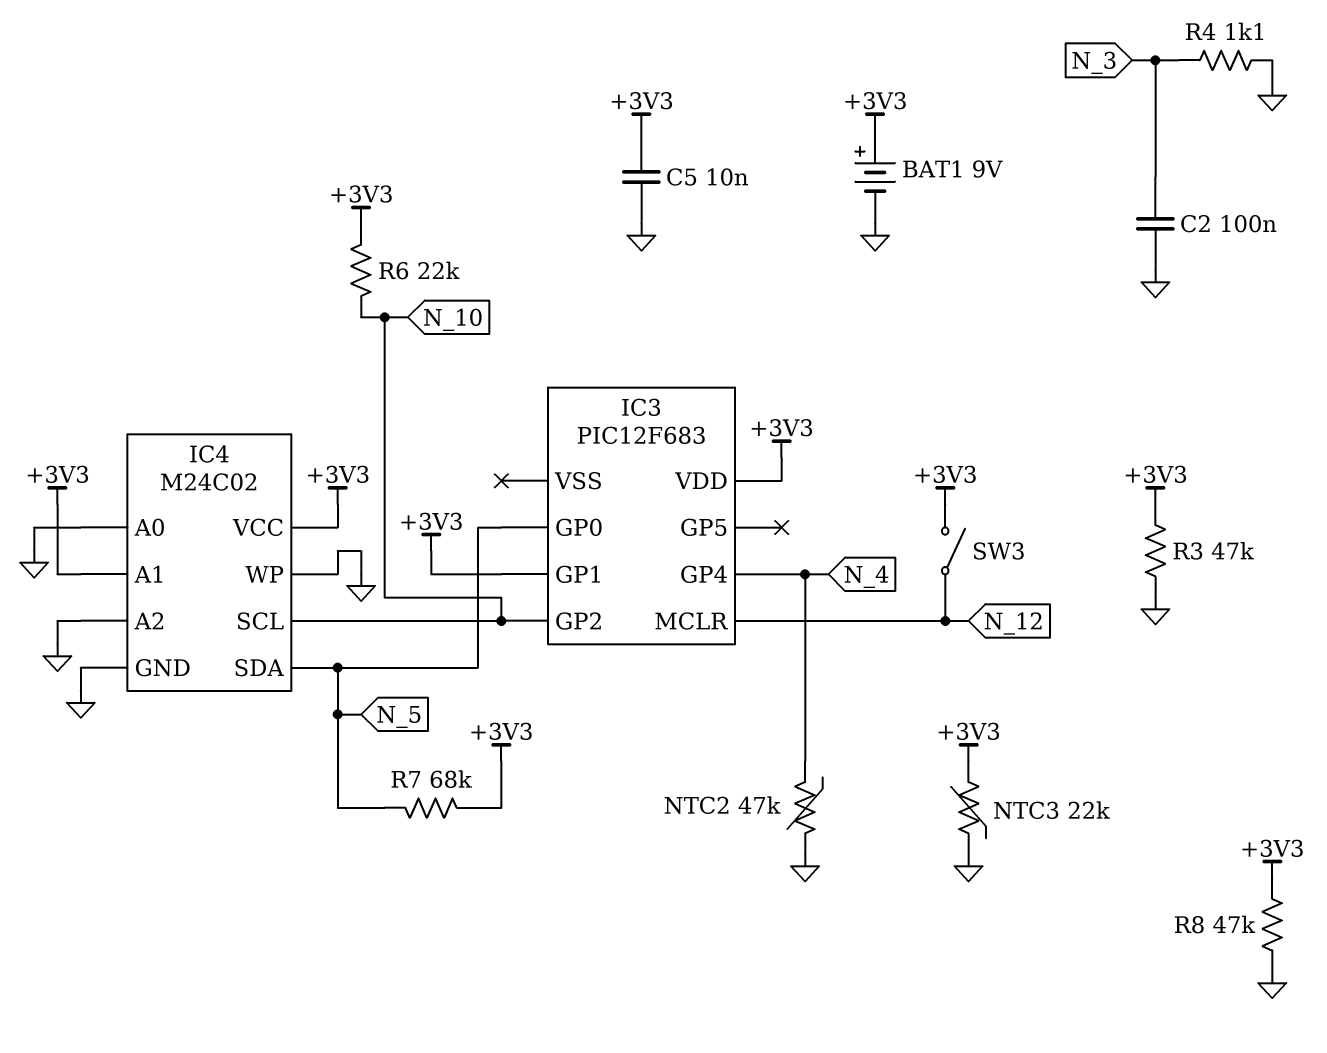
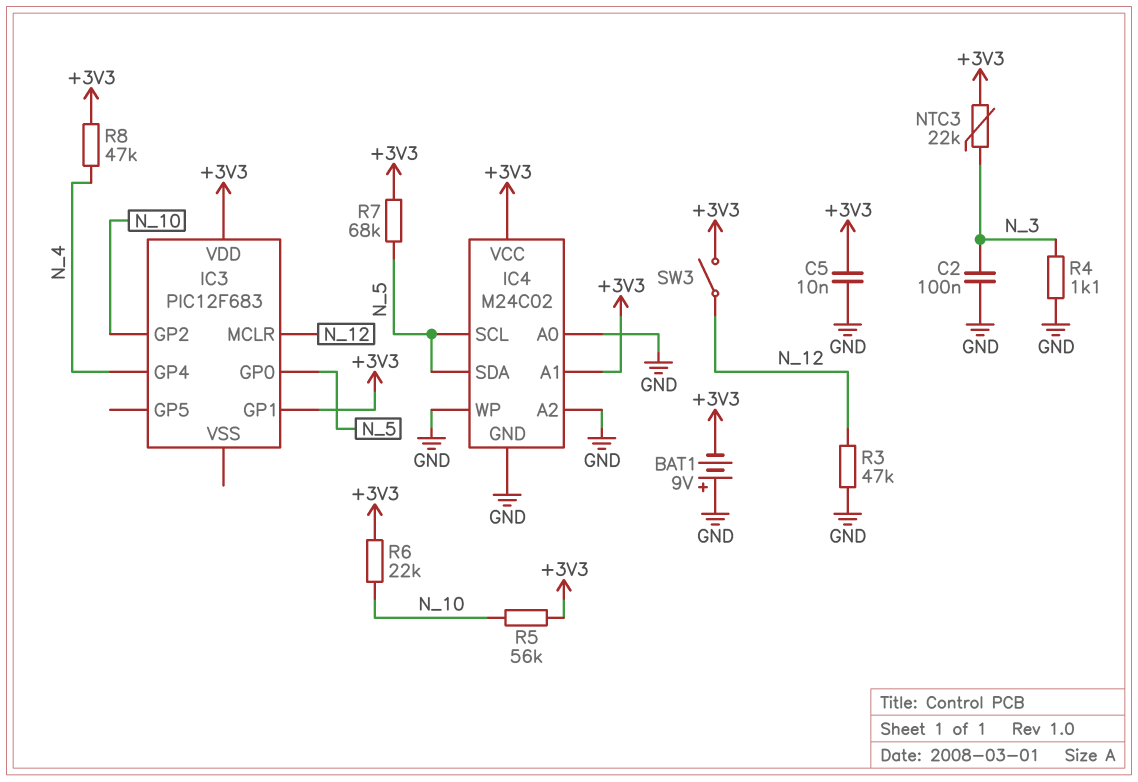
BAT1: 9V (plus +3V3, minus GND) -> 9V (plus GND, minus +3V3)
IC4 pin SCL: N_10 -> N_5
NTC2: 47k (GND, N_4) -> none
NTC3: 22k (+3V3, GND) -> 22k (+3V3, N_3)
R3: 47k (+3V3, GND) -> 47k (GND, N_12)
R5: none -> 56k (+3V3, N_10)
R8: 47k (+3V3, GND) -> 47k (+3V3, N_4)

